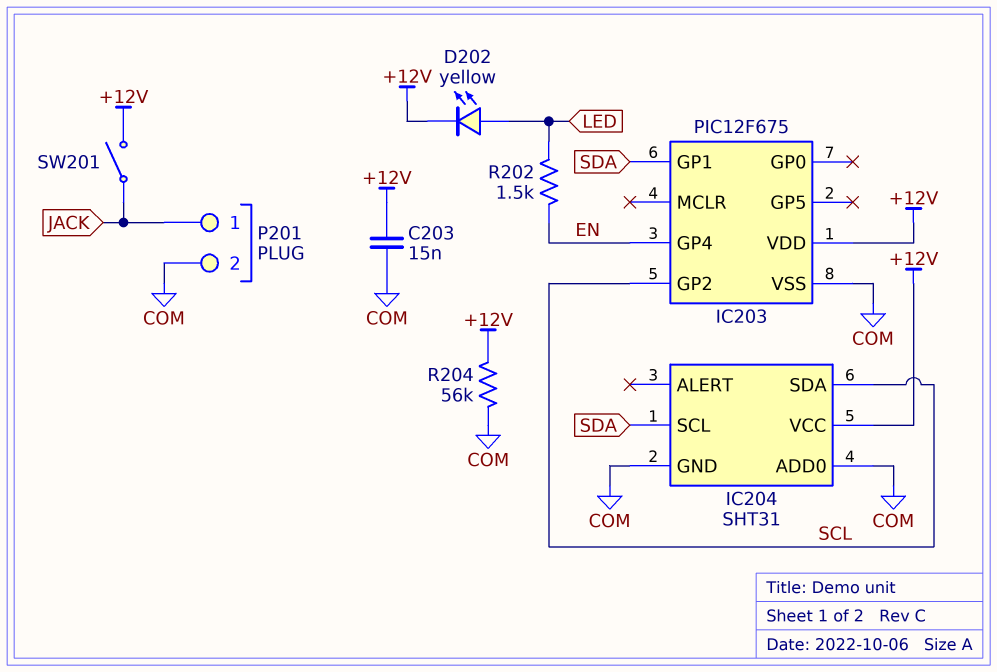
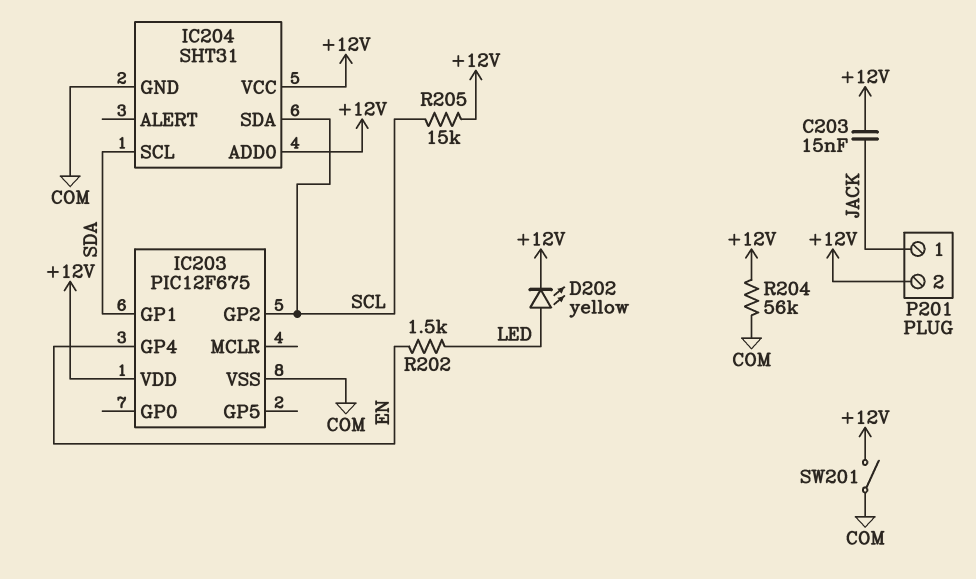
C203: 15nF (+12V, COM) -> 15nF (+12V, JACK)
IC204 pin ADD0: COM -> +12V
P201 pin 2: COM -> +12V
R205: none -> 15k (+12V, SCL)
SW201: switch (+12V, JACK) -> switch (+12V, COM)

